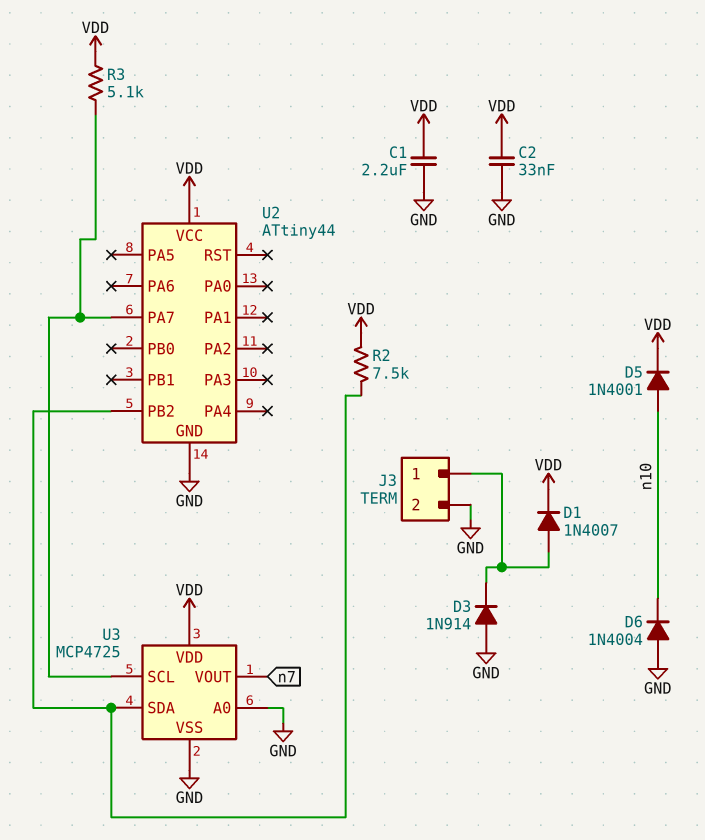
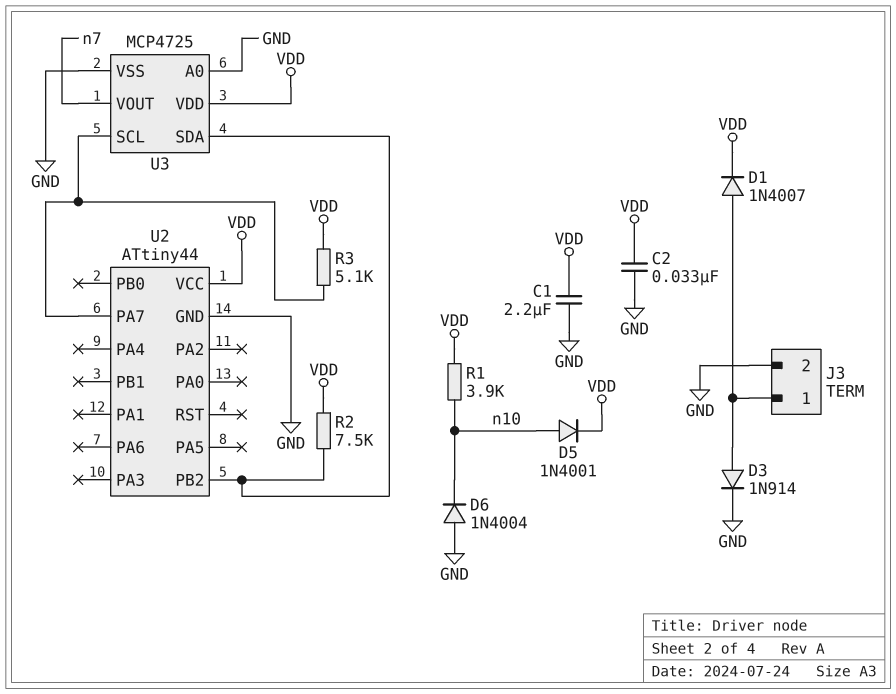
D3: diode 1N914 (A GND, K J3/1) -> diode 1N914 (A J3/1, K GND)
R1: none -> 3.9k (VDD, n10)

